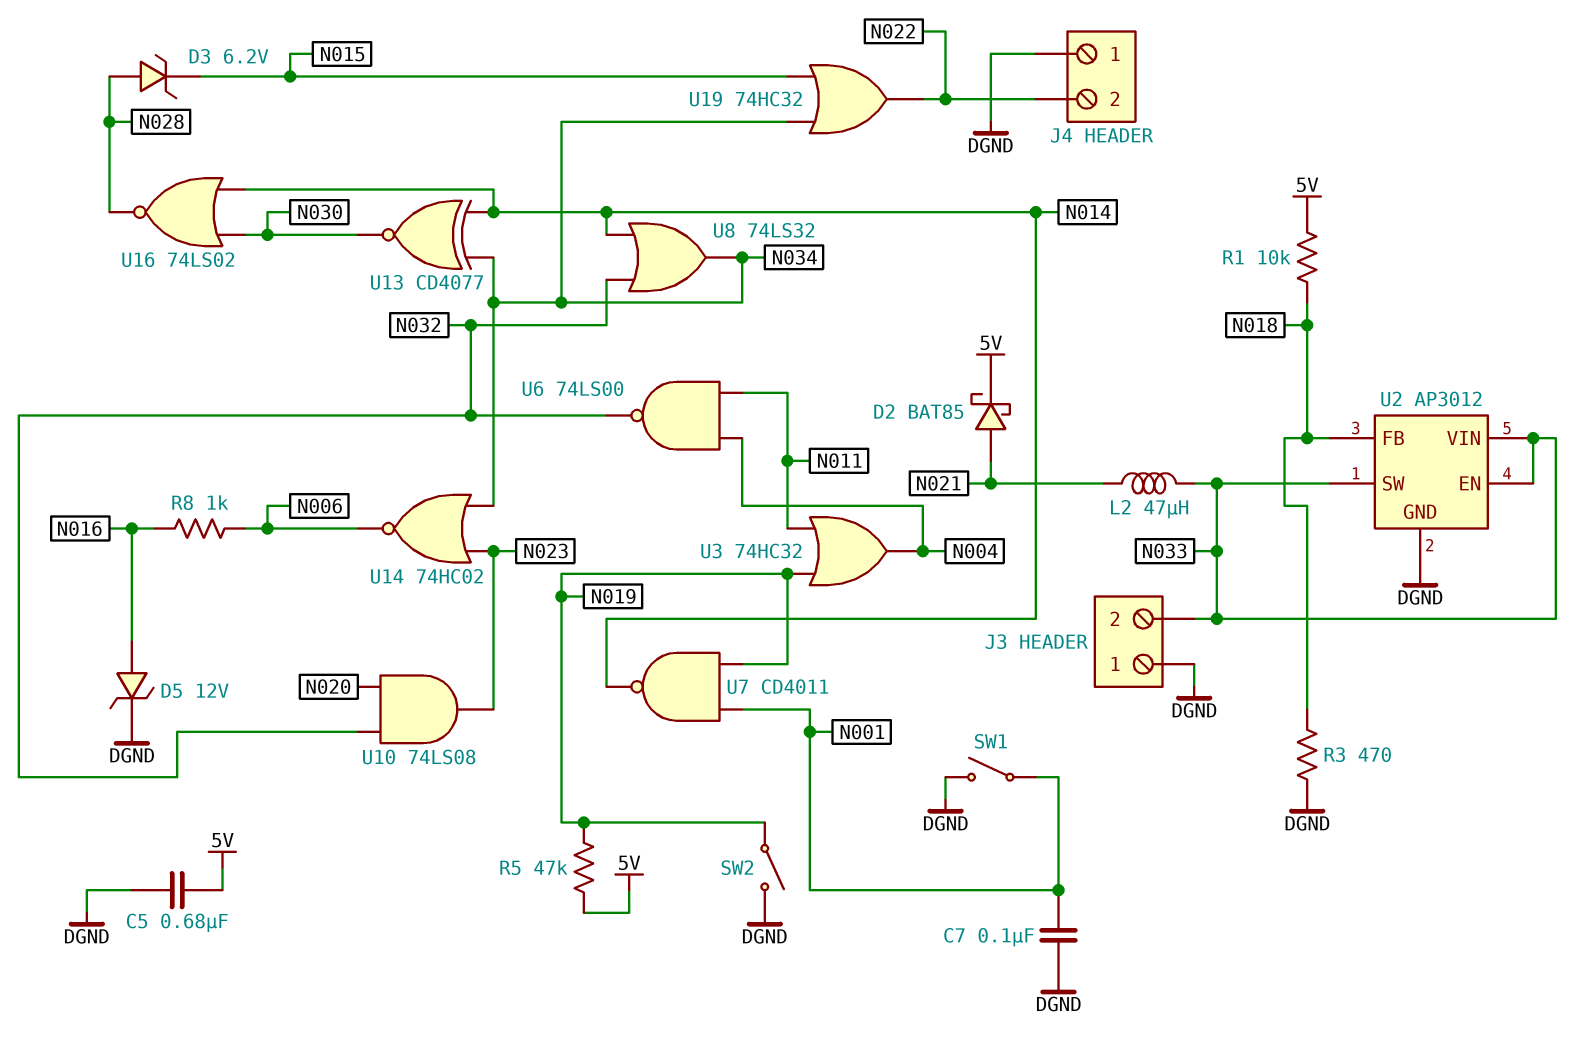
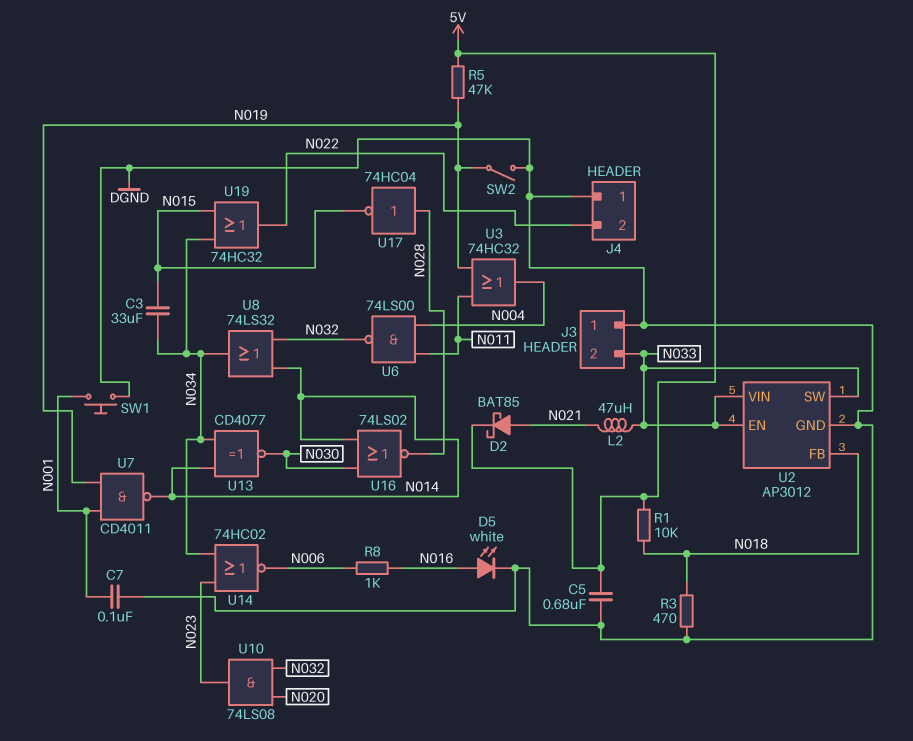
C3: none -> 33uF (N015, N034)
D3: zener 6.2V (A N028, K N015) -> none
D5: zener 12V (A N016, K DGND) -> LED white (A N016, K DGND)
SW1: switch (DGND, N001) -> button (DGND, N001)
U17: none -> NOT 74HC04 (in N028, out N015)

